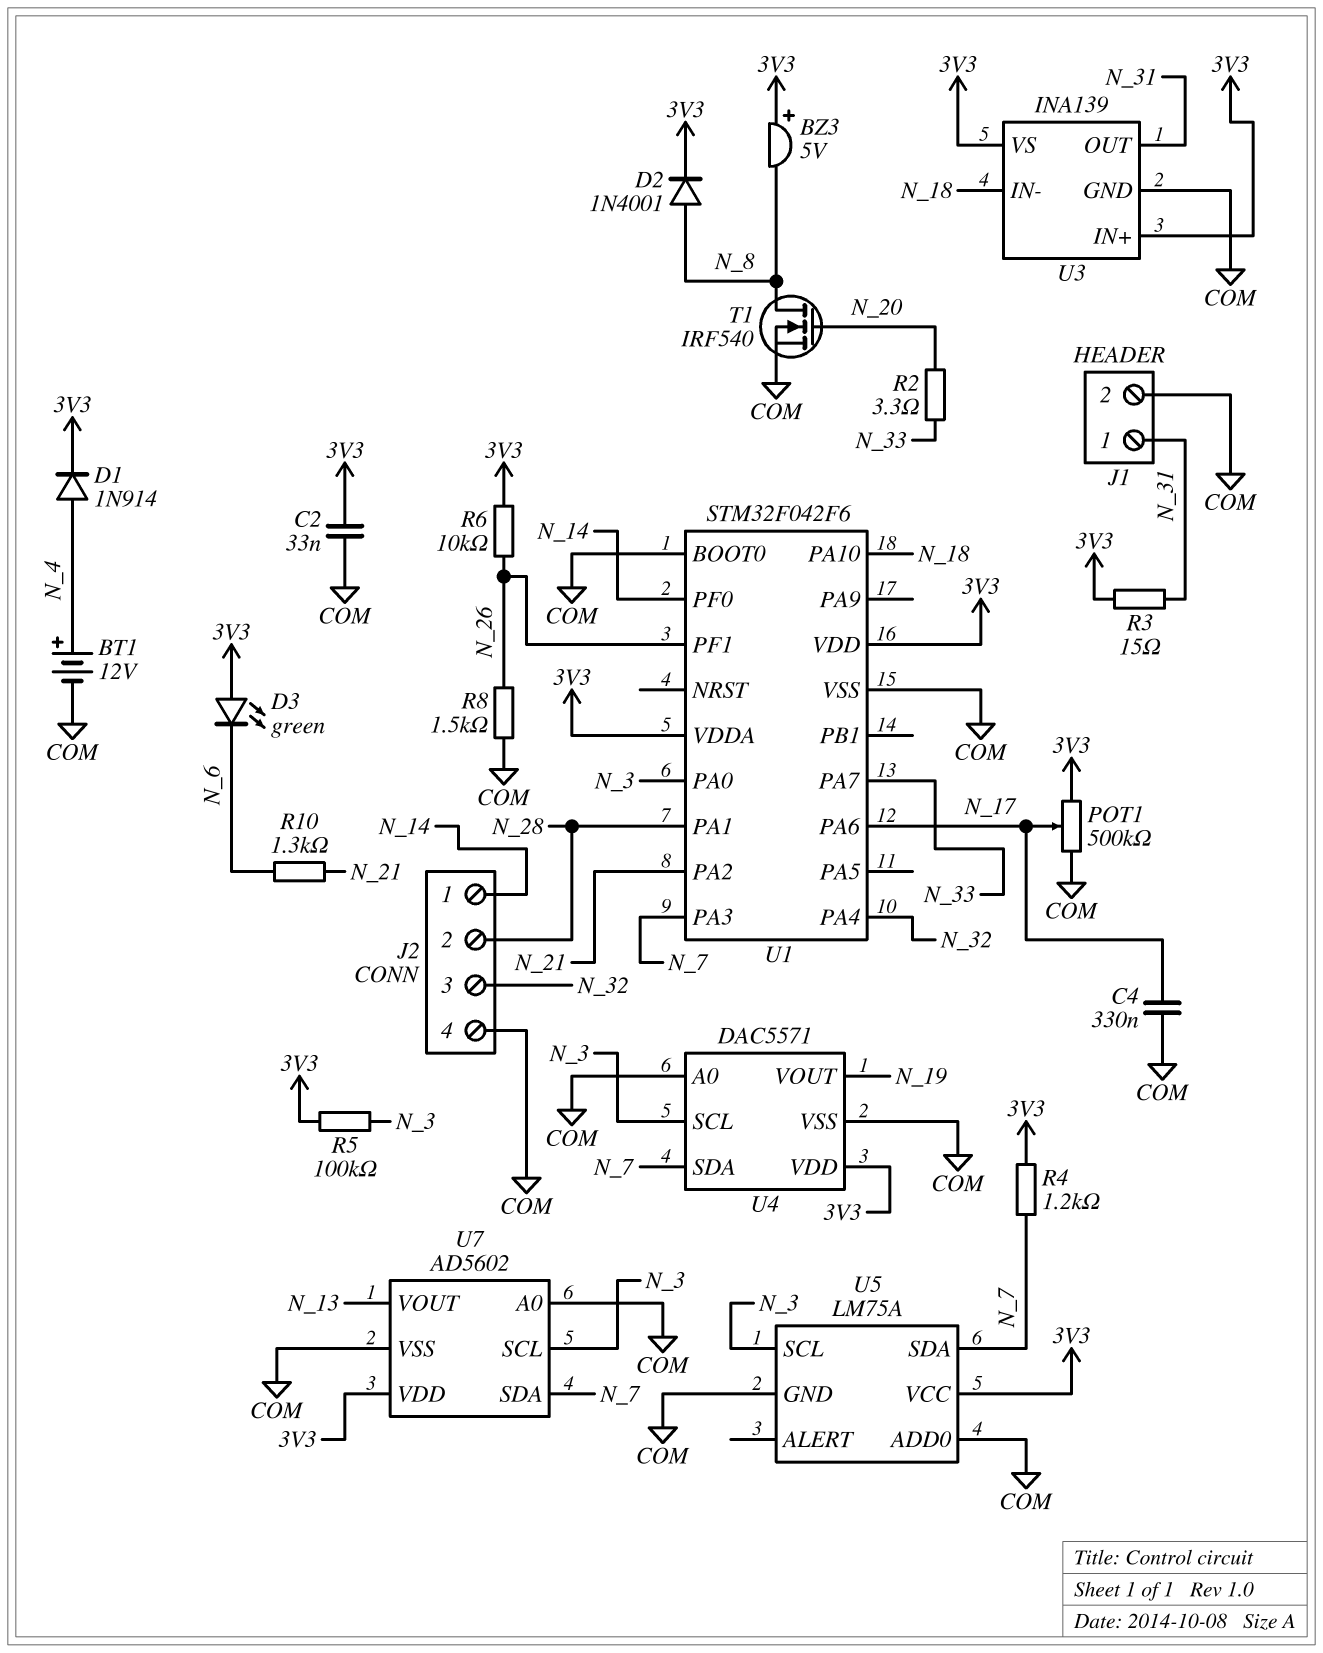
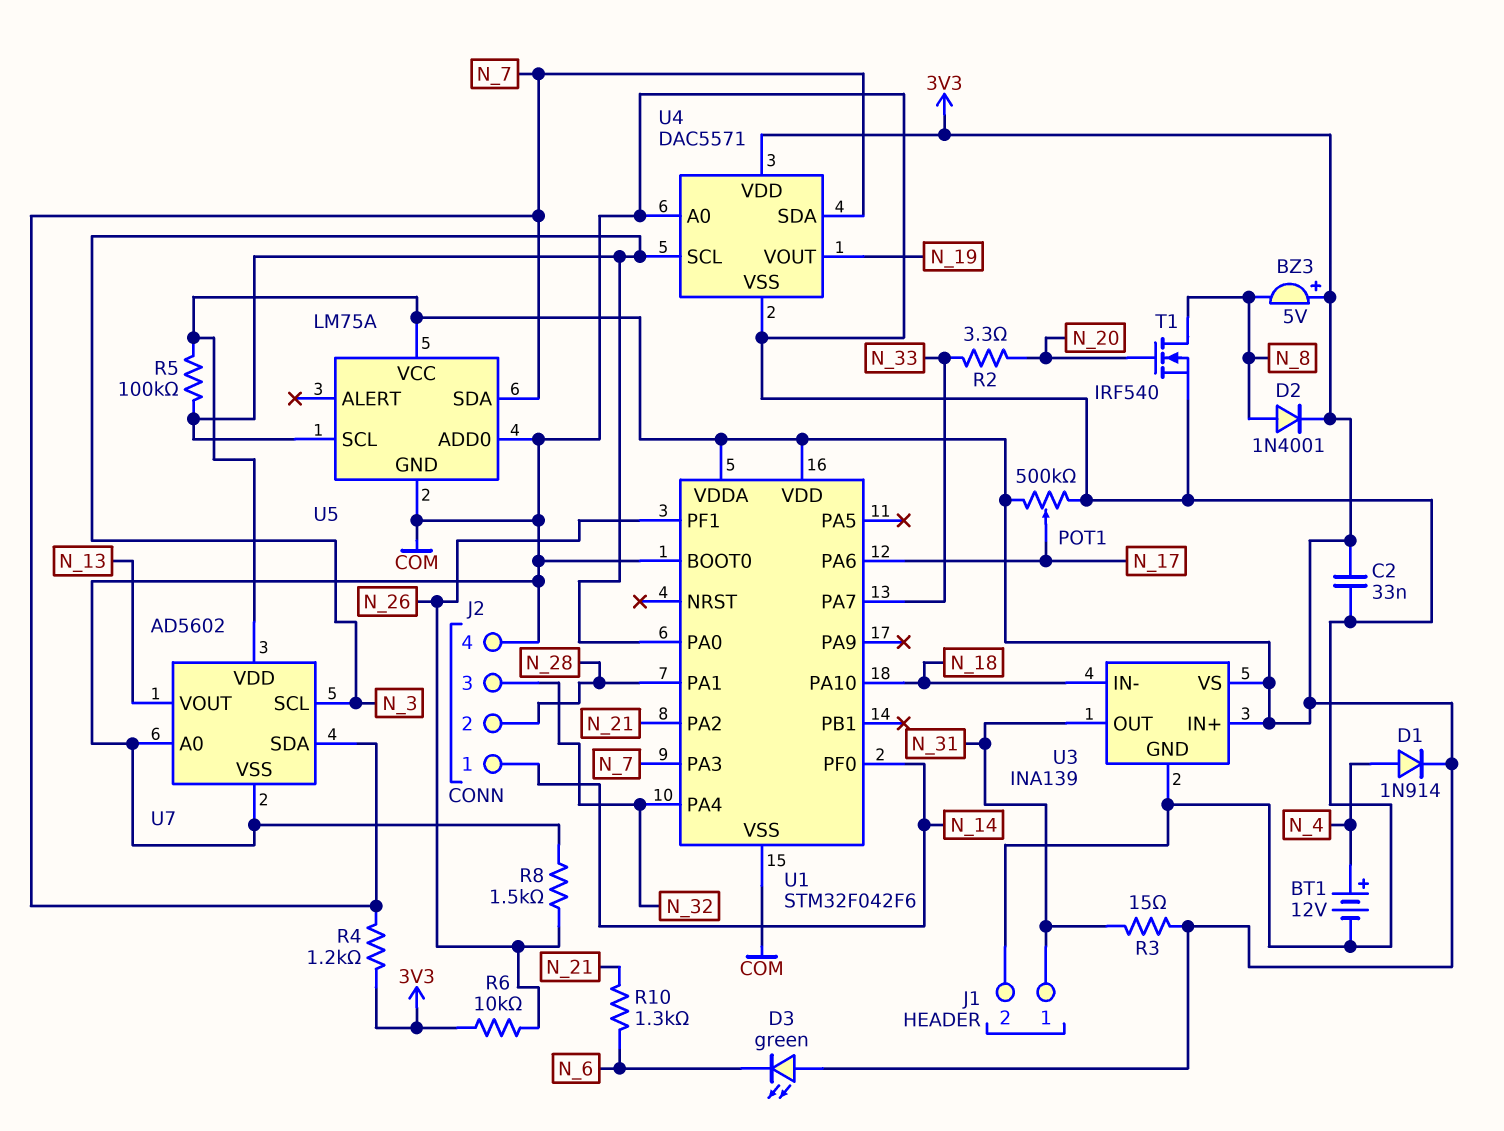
C4: 330nF (COM, N_17) -> none

